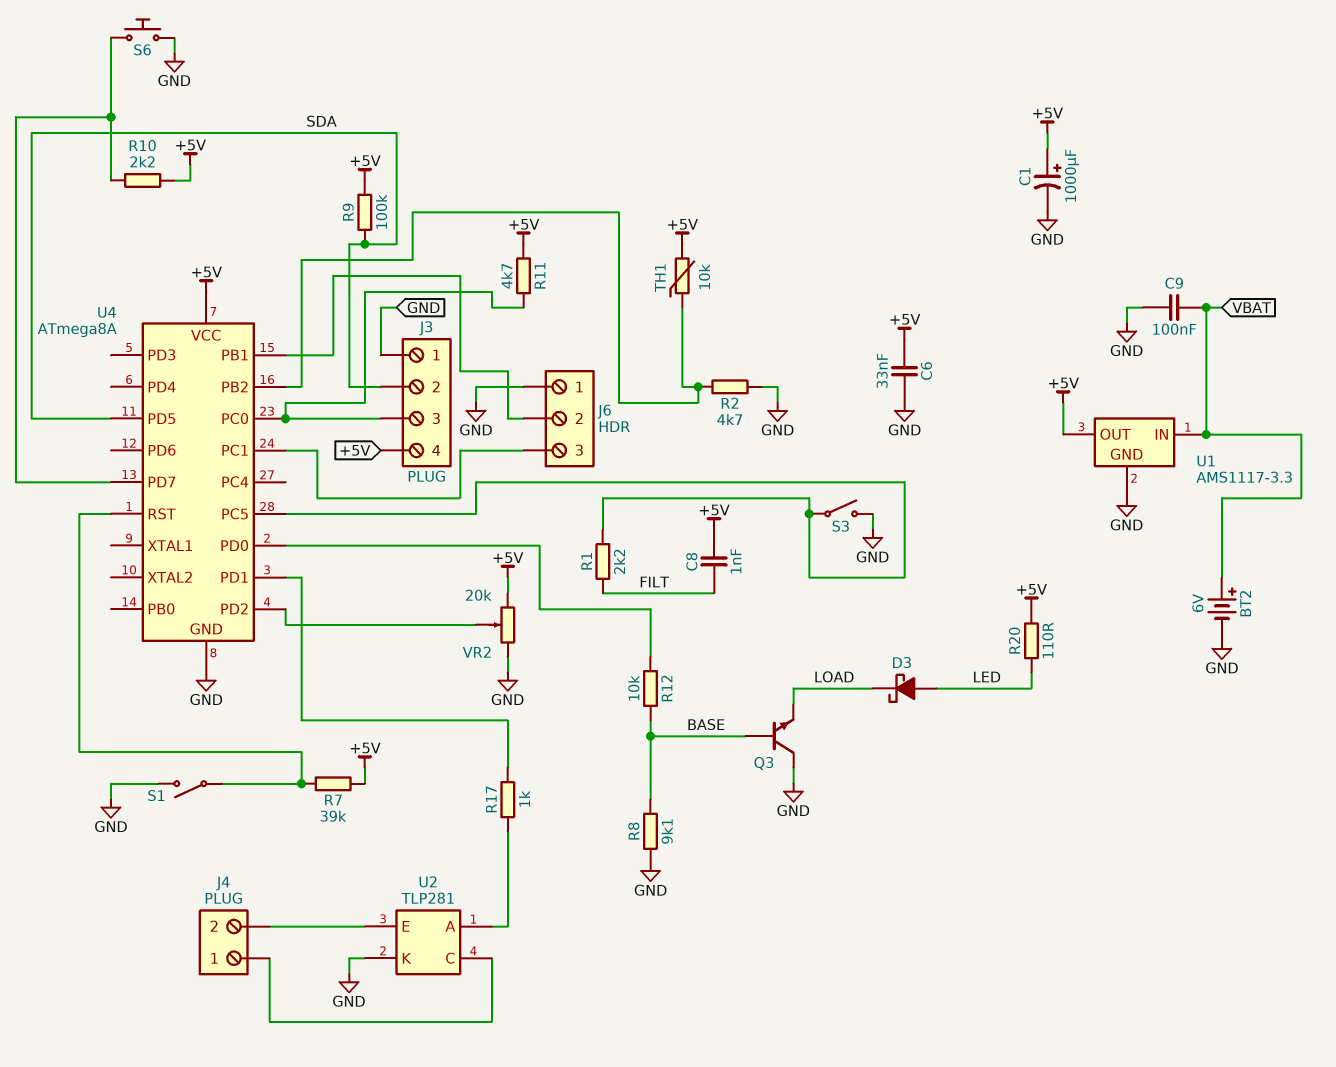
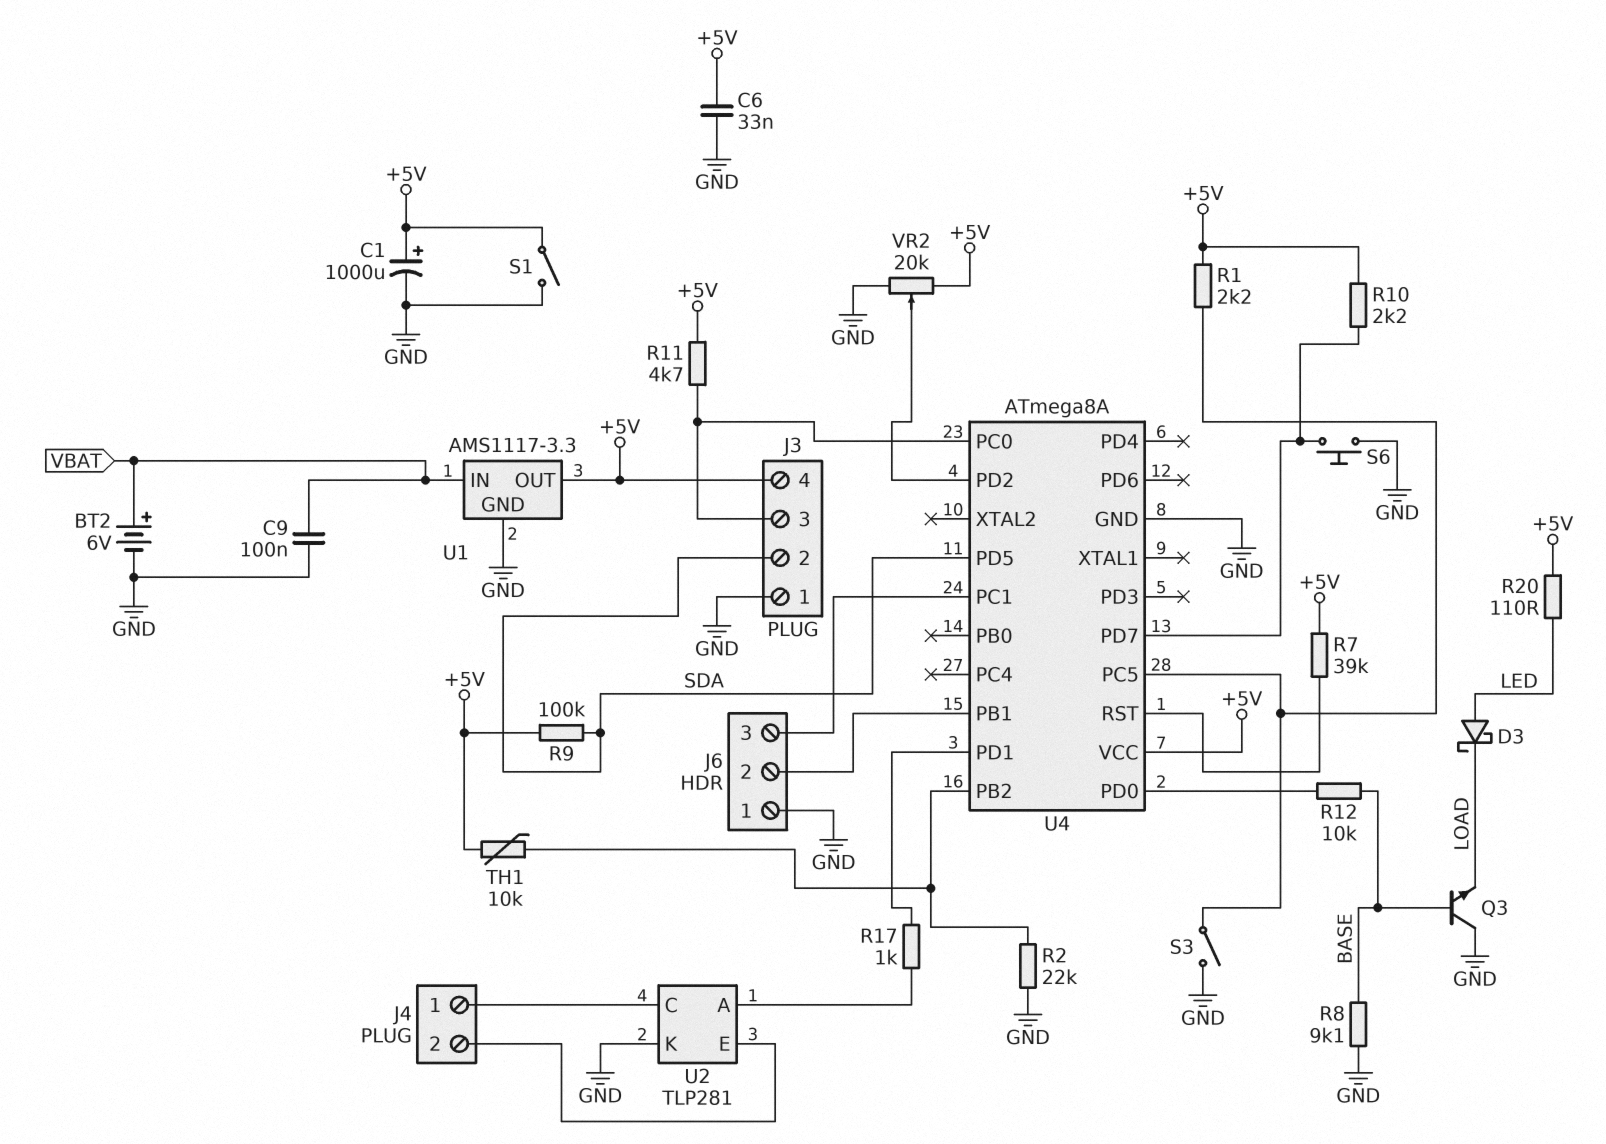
C8: 1nF (+5V, FILT) -> none
R1: 2.2k (FILT, U4/PC5) -> 2.2k (+5V, U4/PC5)
R2: 4.7k (GND, U4/PB2) -> 22k (GND, U4/PB2)
S1: switch (GND, U4/RST) -> switch (+5V, GND)

